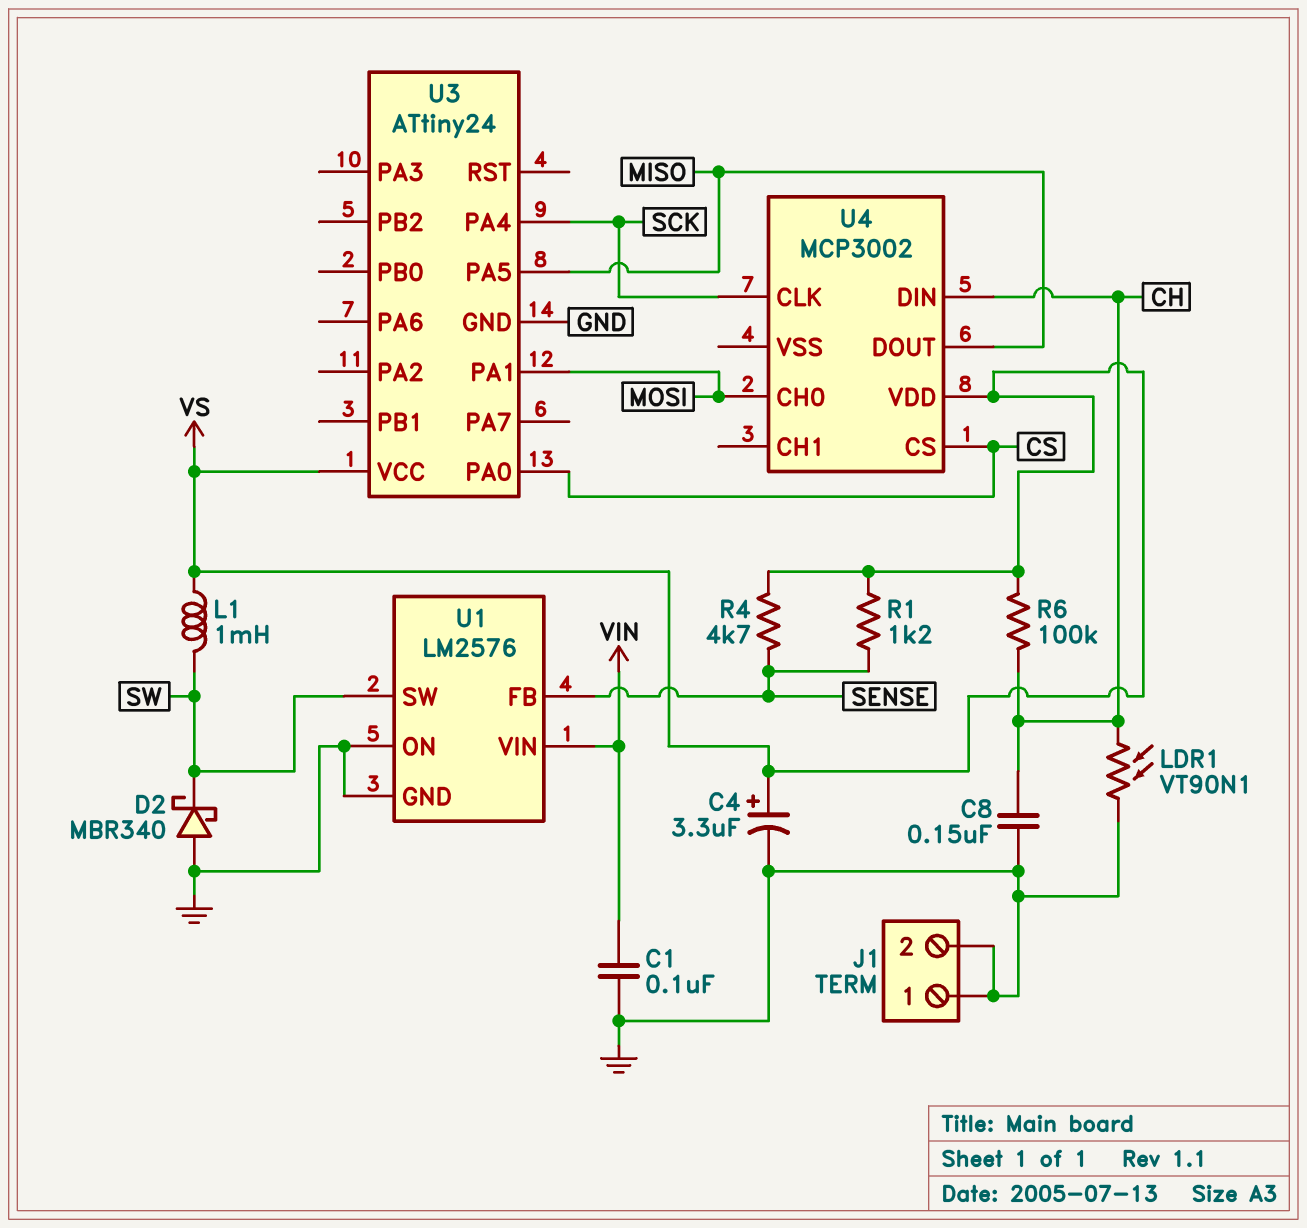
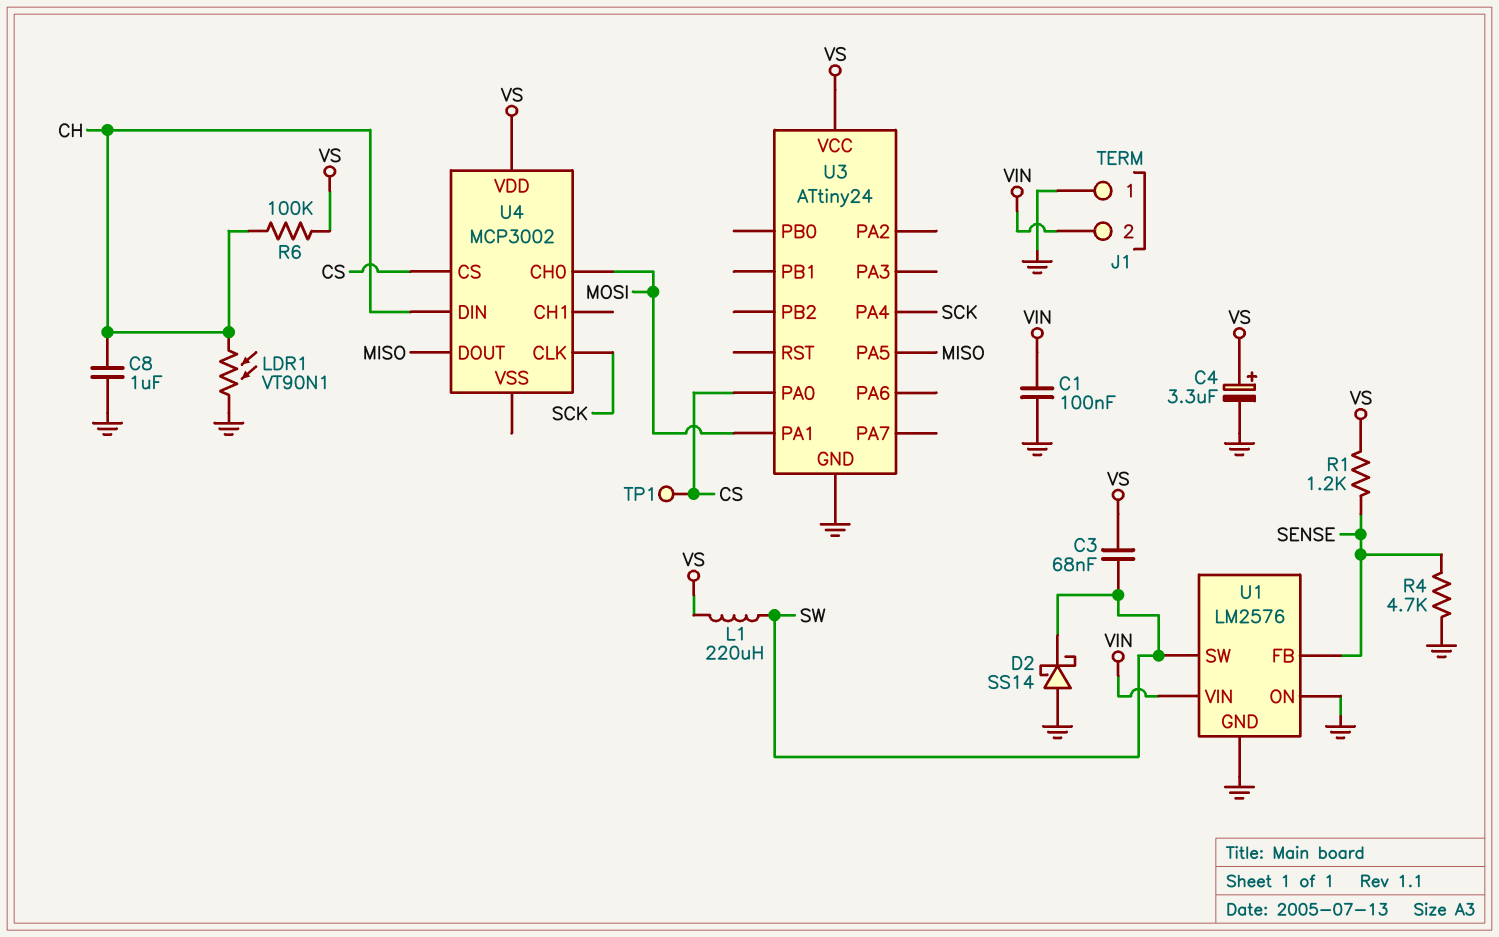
C3: none -> 68nF (SW, VS)
C8: 150nF (CH, GND) -> 1uF (CH, GND)
D2: schottky MBR340 (A GND, K SW) -> schottky SS14 (A GND, K SW)
J1 pin 2: GND -> VIN
L1: 1mH (SW, VS) -> 220uH (SW, VS)
R4: 4.7k (SENSE, VS) -> 4.7k (GND, SENSE)
TP1: none -> test point (CS)

